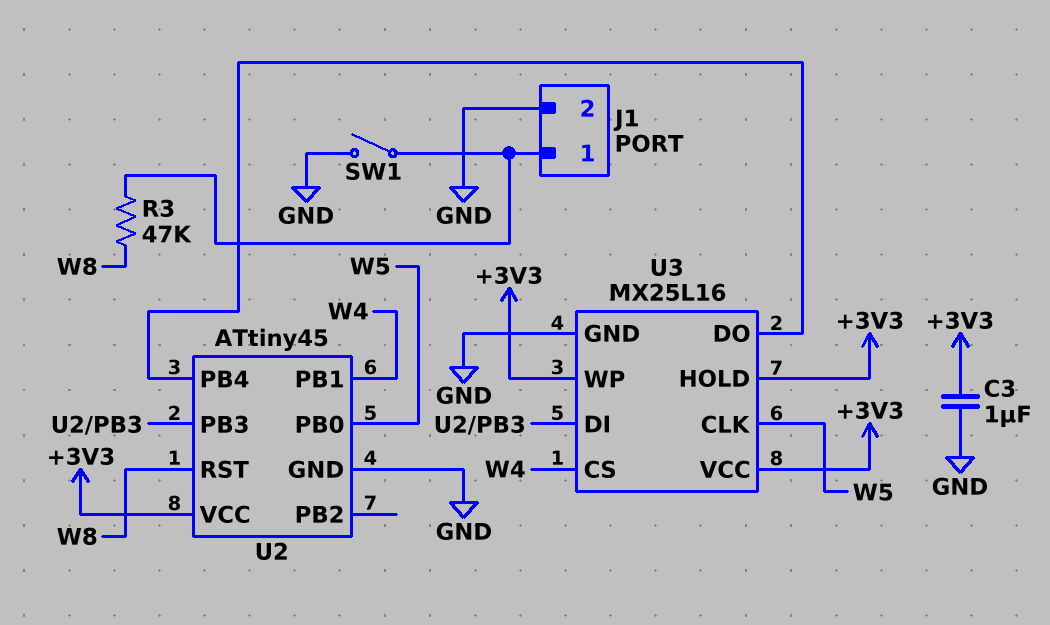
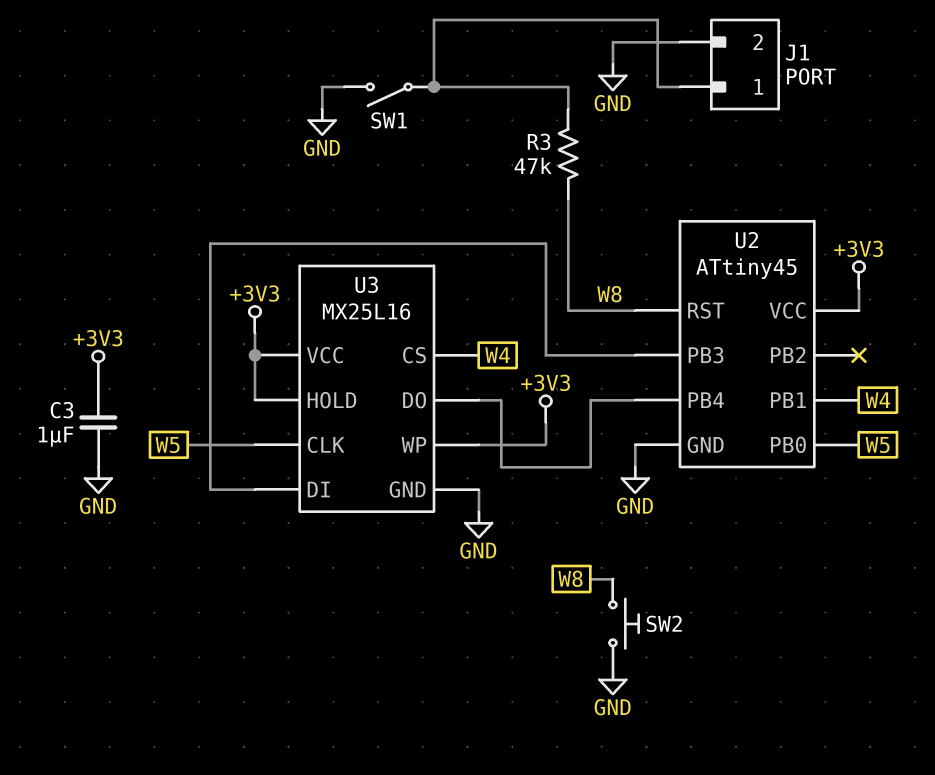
SW2: none -> button (GND, W8)

